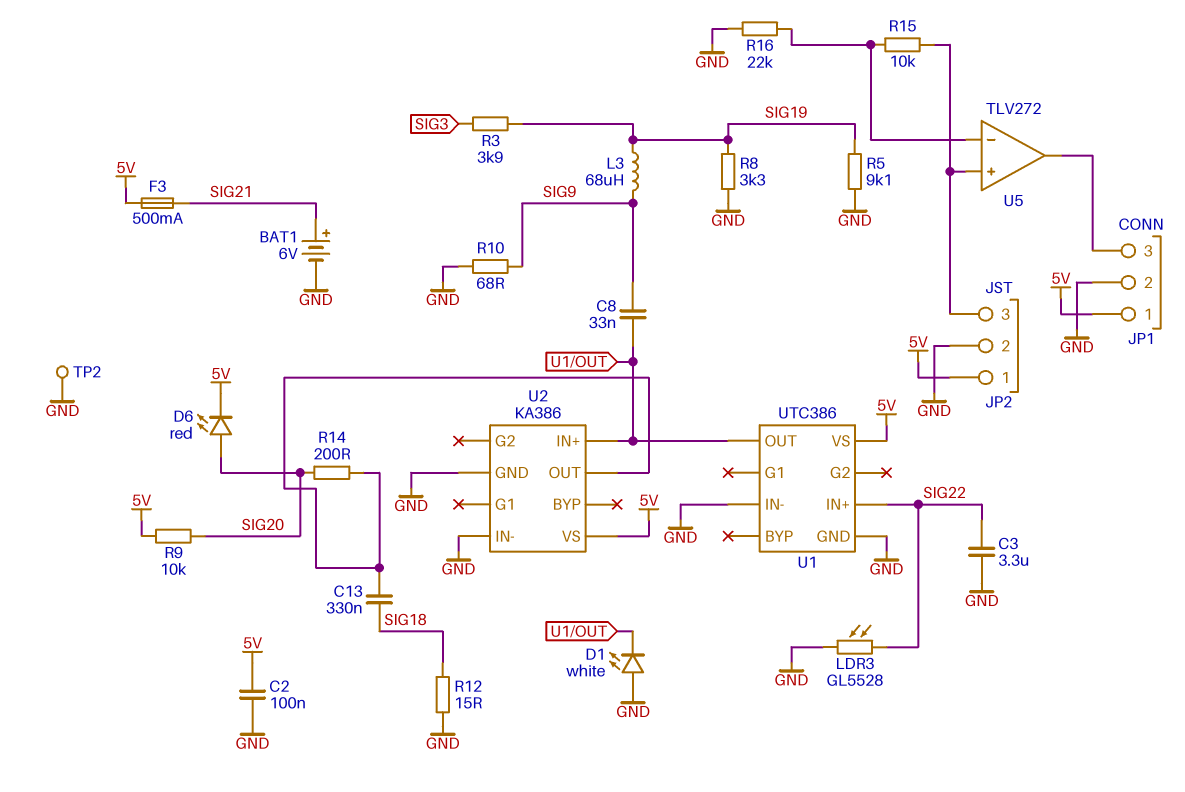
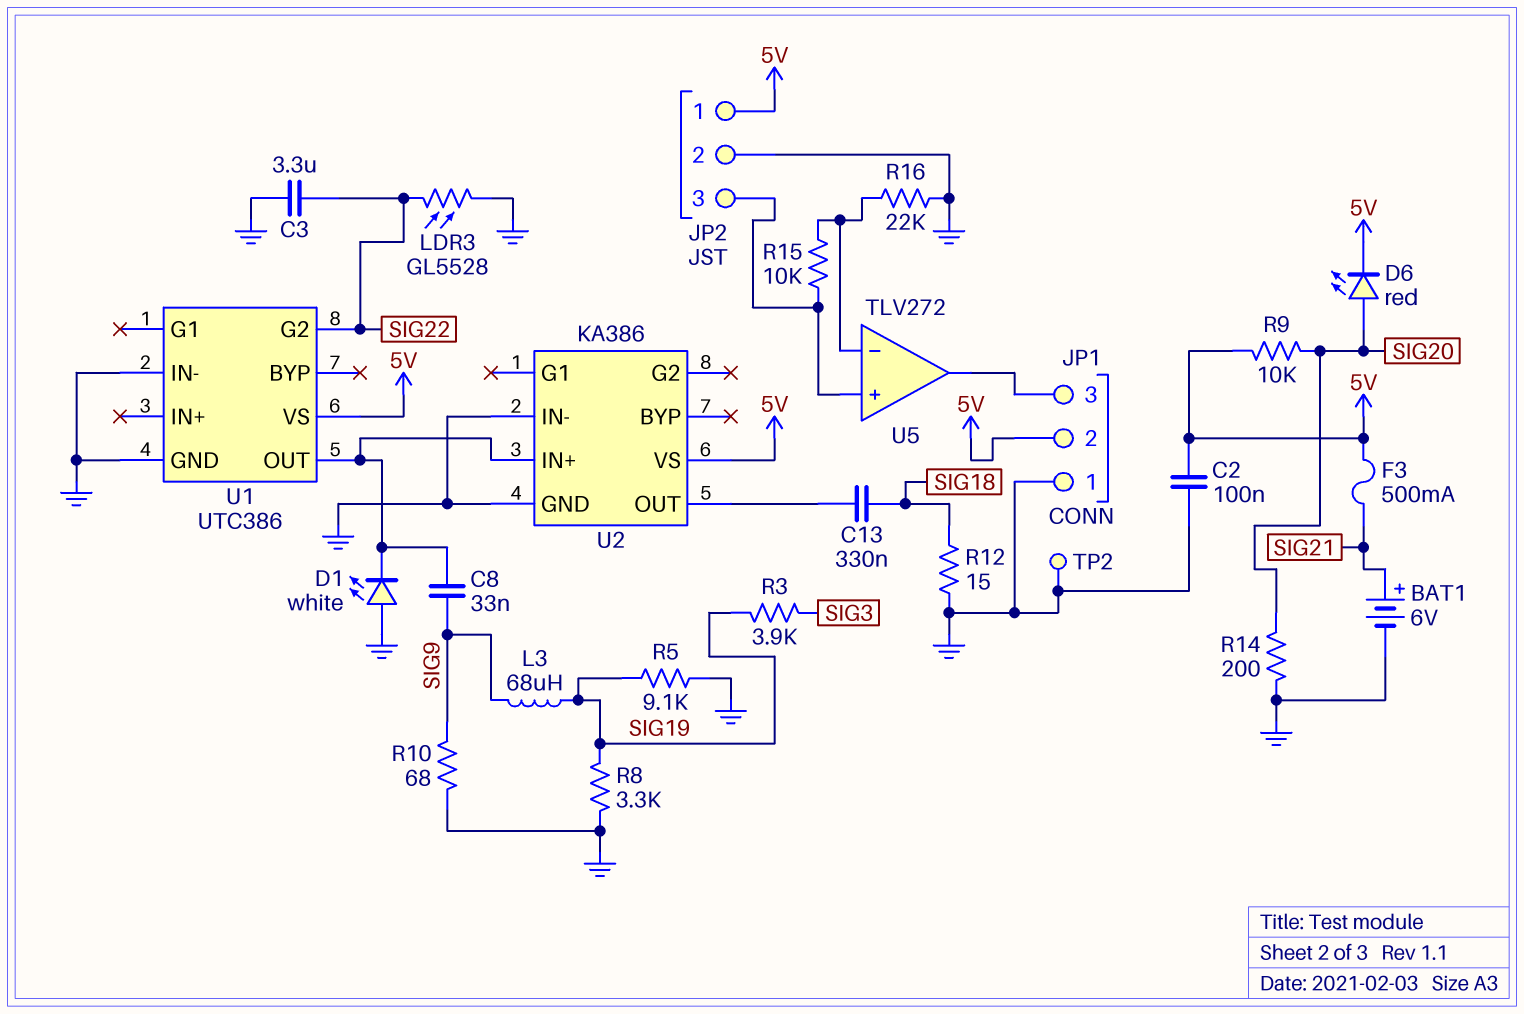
JP1 pin 1: 5V -> GND
JP1 pin 2: GND -> 5V
R14: 200 (SIG20, U2/OUT) -> 200 (GND, SIG20)
U1 pin G2: none -> SIG22
U1 pin IN+: SIG22 -> none

